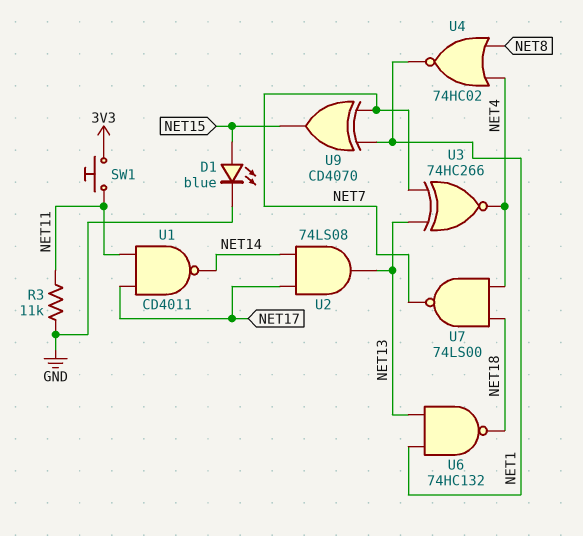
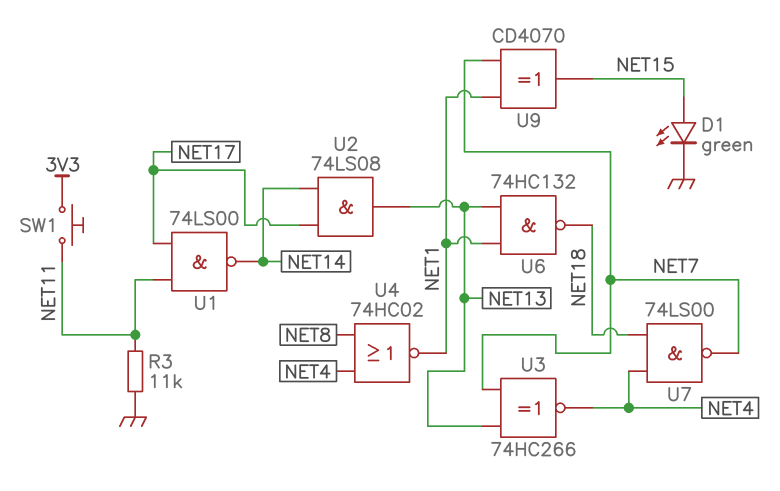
D1: LED blue (A NET15, K GND) -> LED green (A NET15, K GND)
U1: NAND CD4011 (in NET11, in NET17, out NET14) -> NAND 74LS00 (in NET11, in NET17, out NET14)

